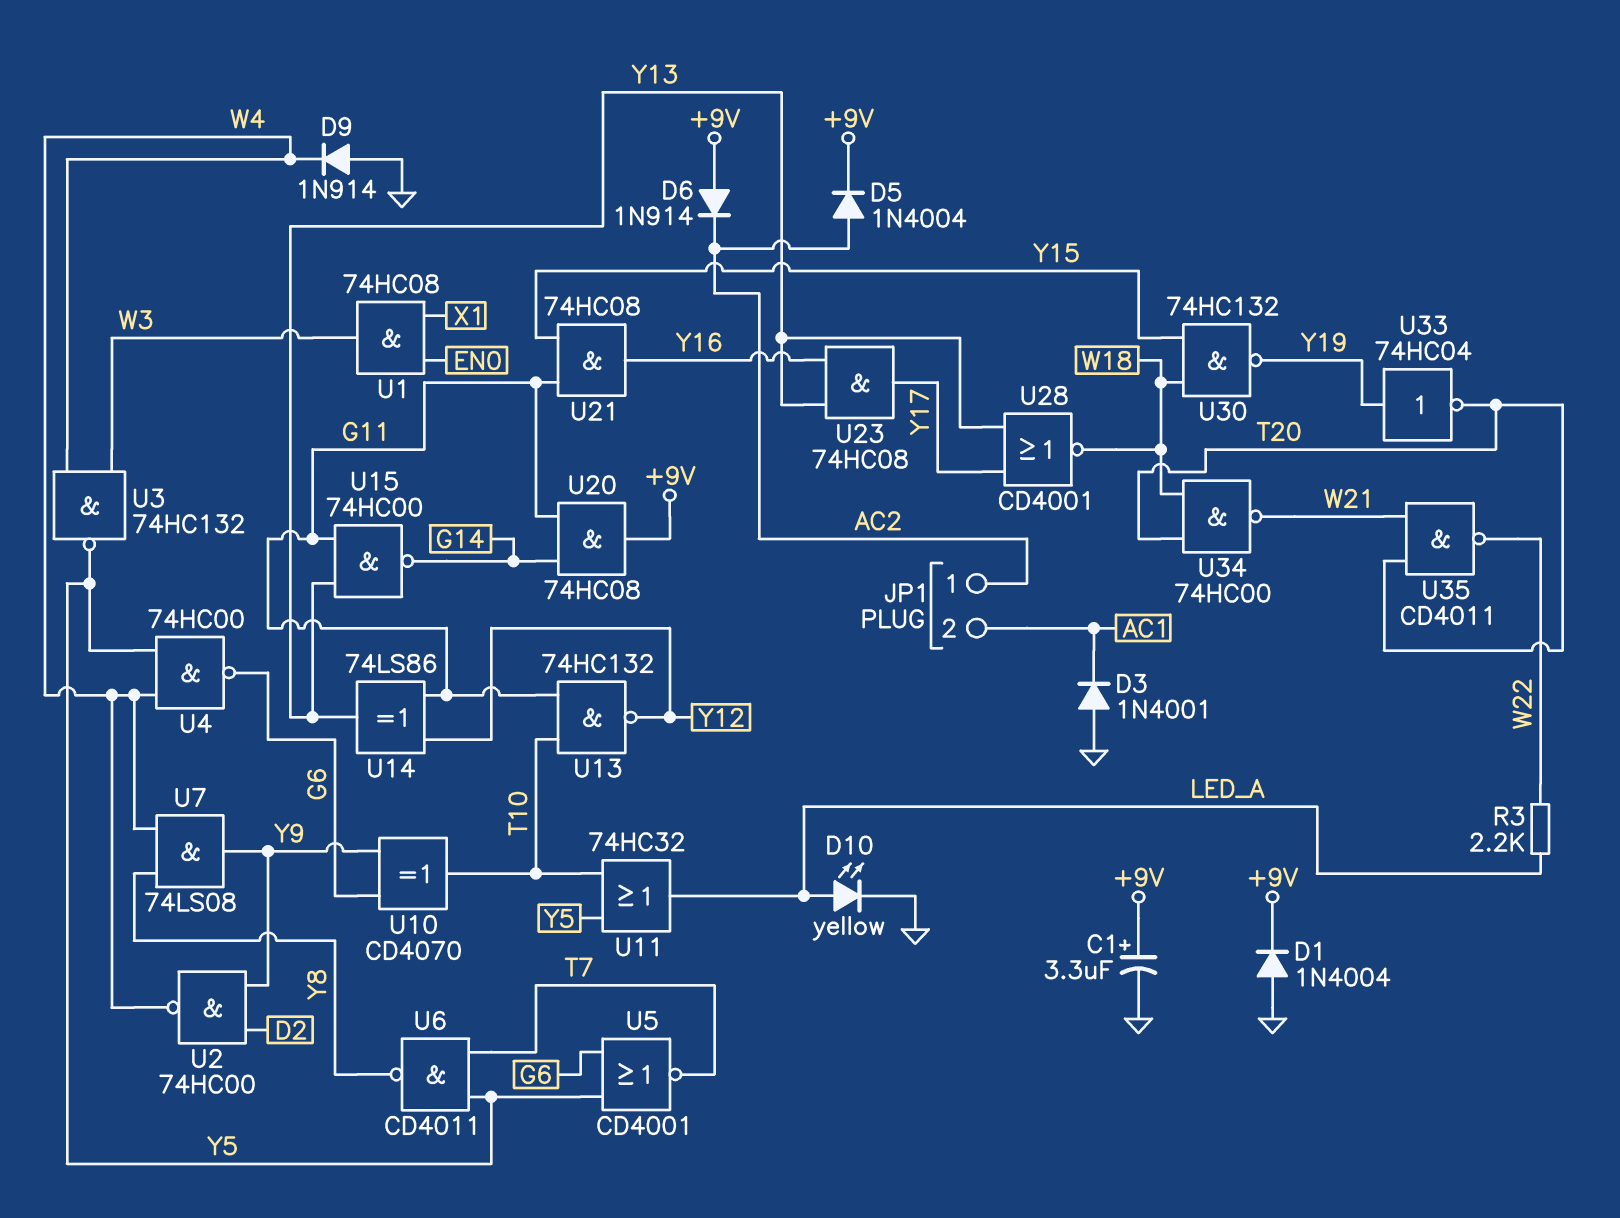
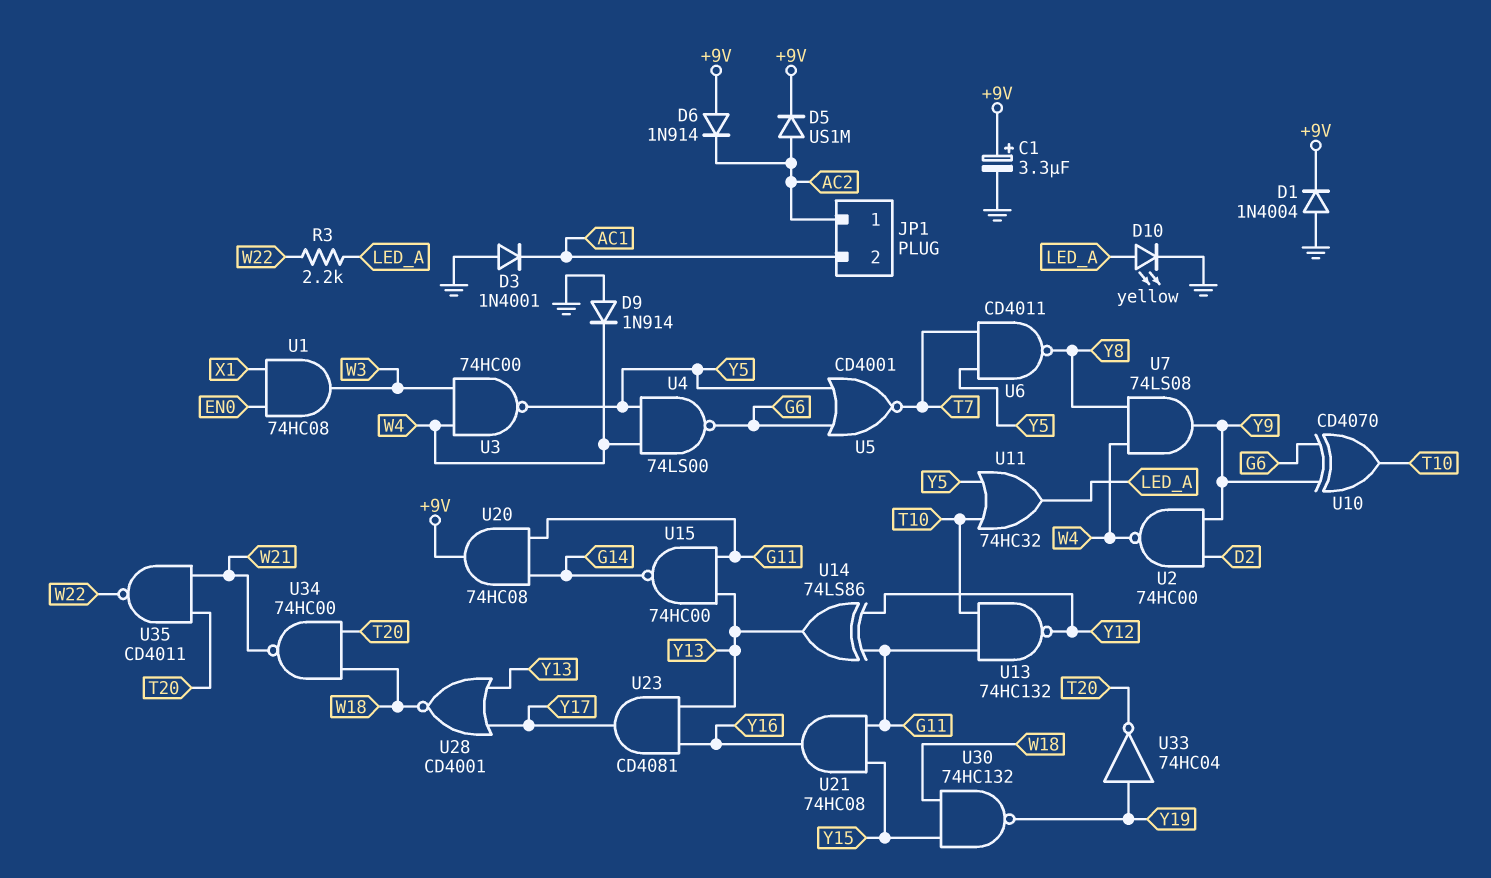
D5: diode 1N4004 (A AC2, K +9V) -> diode US1M (A AC2, K +9V)
U3: NAND 74HC132 (in W3, in W4, out Y5) -> NAND 74HC00 (in W3, in W4, out Y5)
U4: NAND 74HC00 (in W4, in Y5, out G6) -> NAND 74LS00 (in W4, in Y5, out G6)
U23: AND 74HC08 (in Y13, in Y16, out Y17) -> AND CD4081 (in Y13, in Y16, out Y17)

